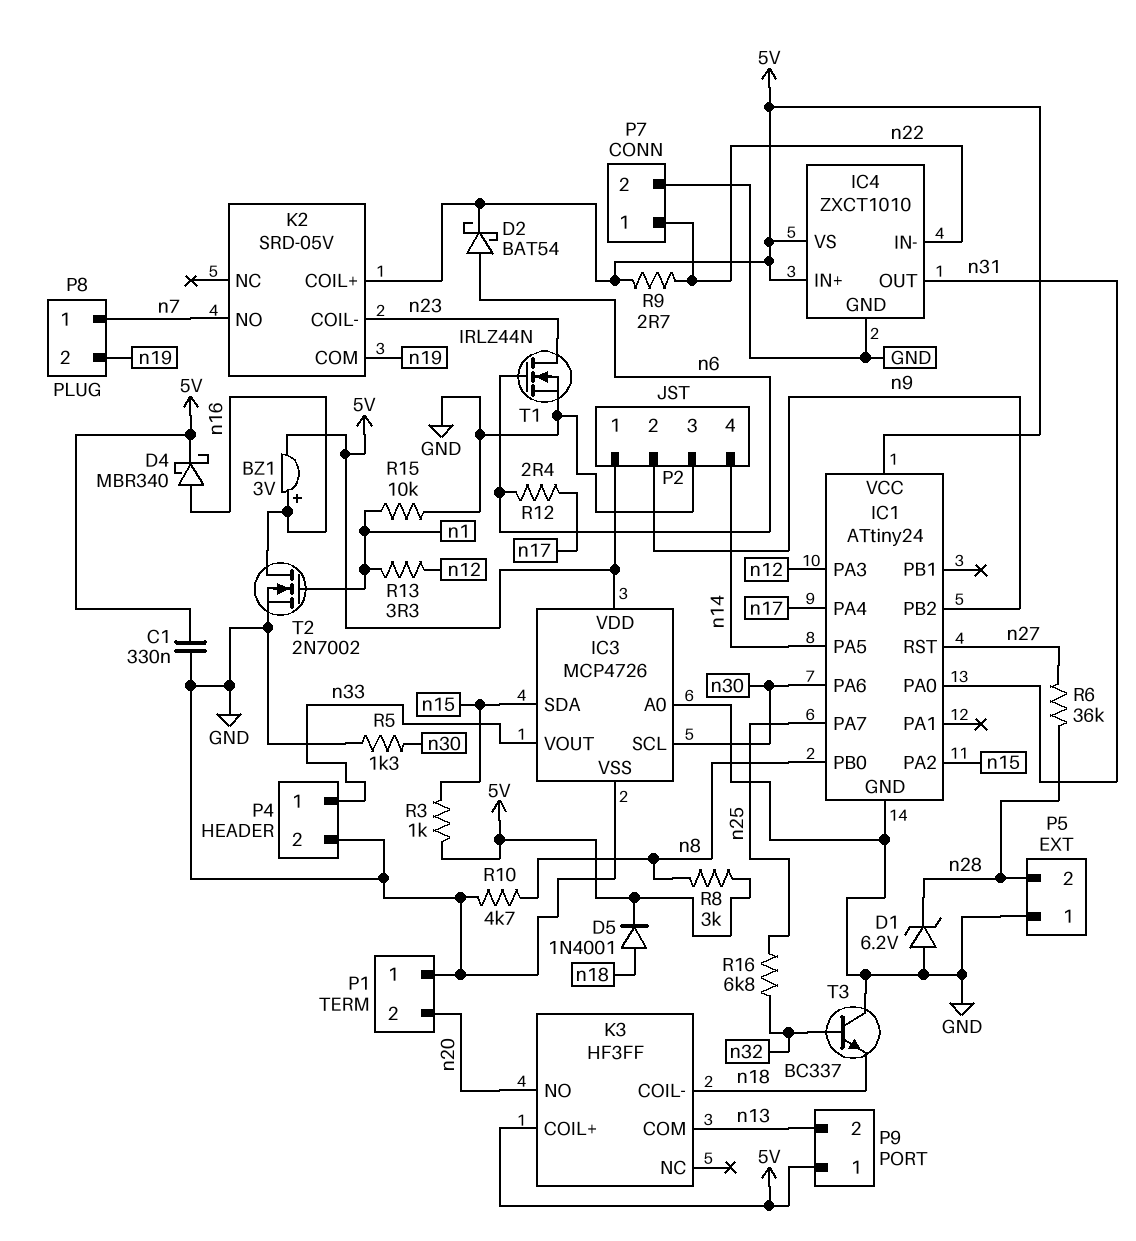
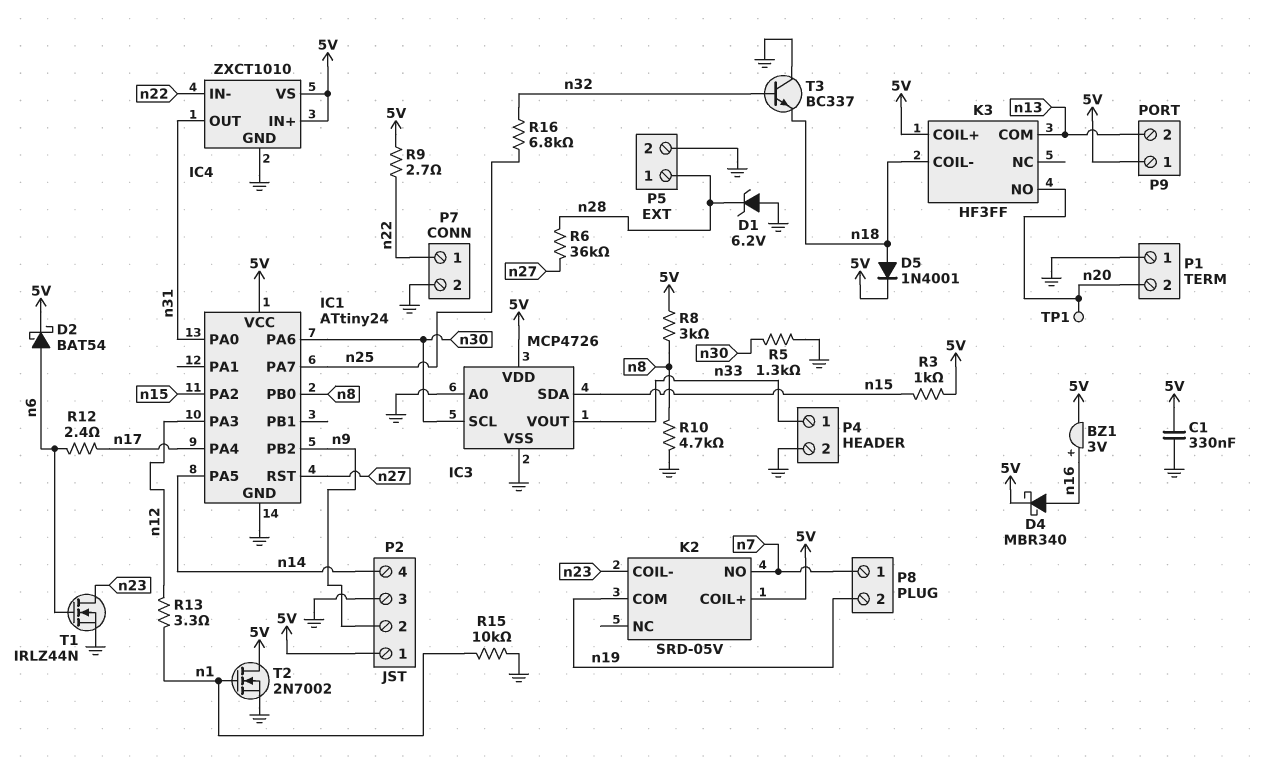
P5 pin 1: GND -> n28
P5 pin 2: n28 -> GND
T2: NMOS 2N7002 (G n1, D n16, S GND) -> NMOS 2N7002 (G n1, D 5V, S GND)
TP1: none -> test point (n20)

